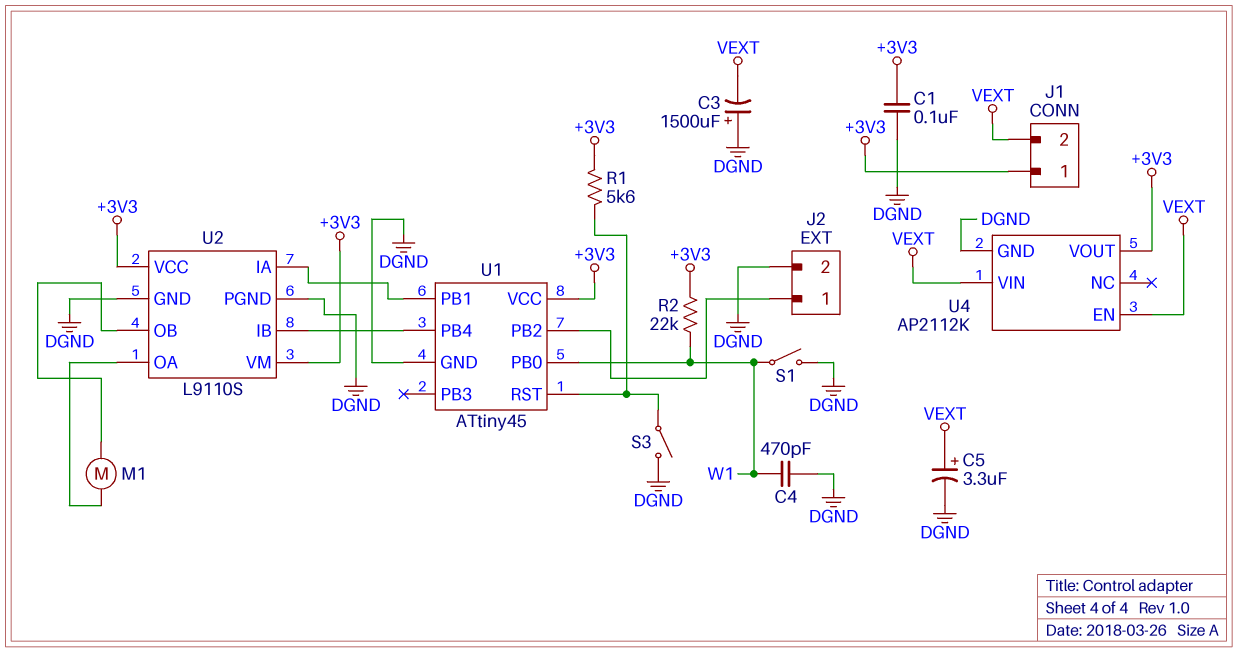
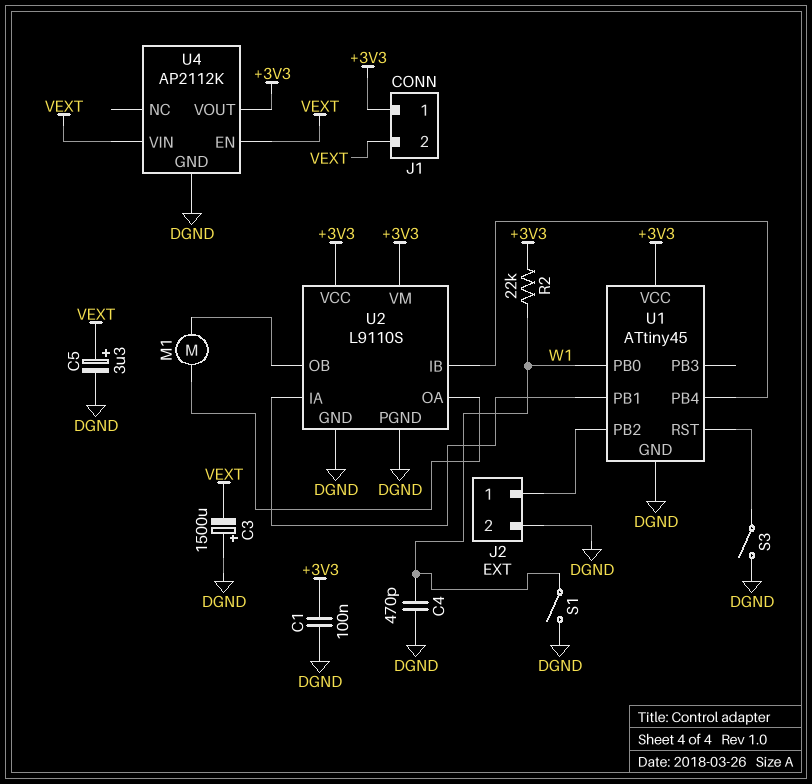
R1: 5.6k (+3V3, U1/RST) -> none

